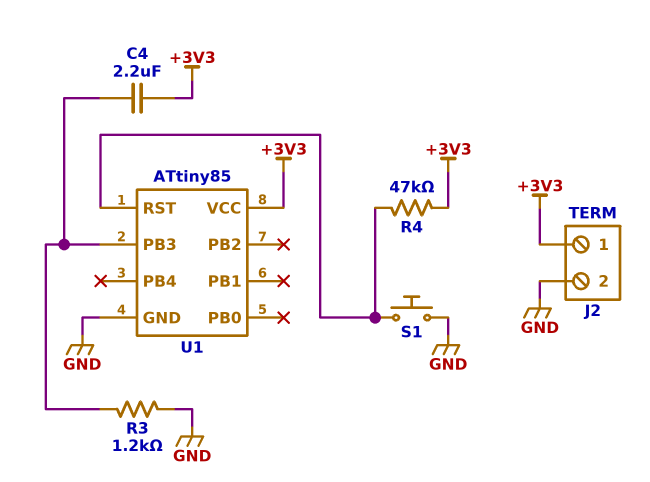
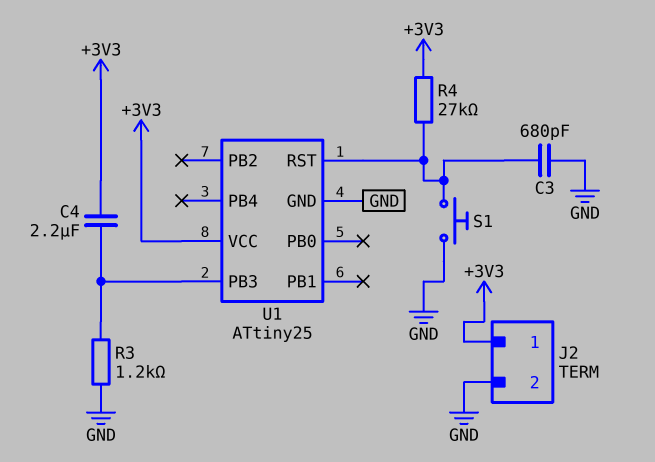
C3: none -> 680pF (GND, U1/RST)
R4: 47k (+3V3, U1/RST) -> 27k (+3V3, U1/RST)
U1: ATtiny85 -> ATtiny25

